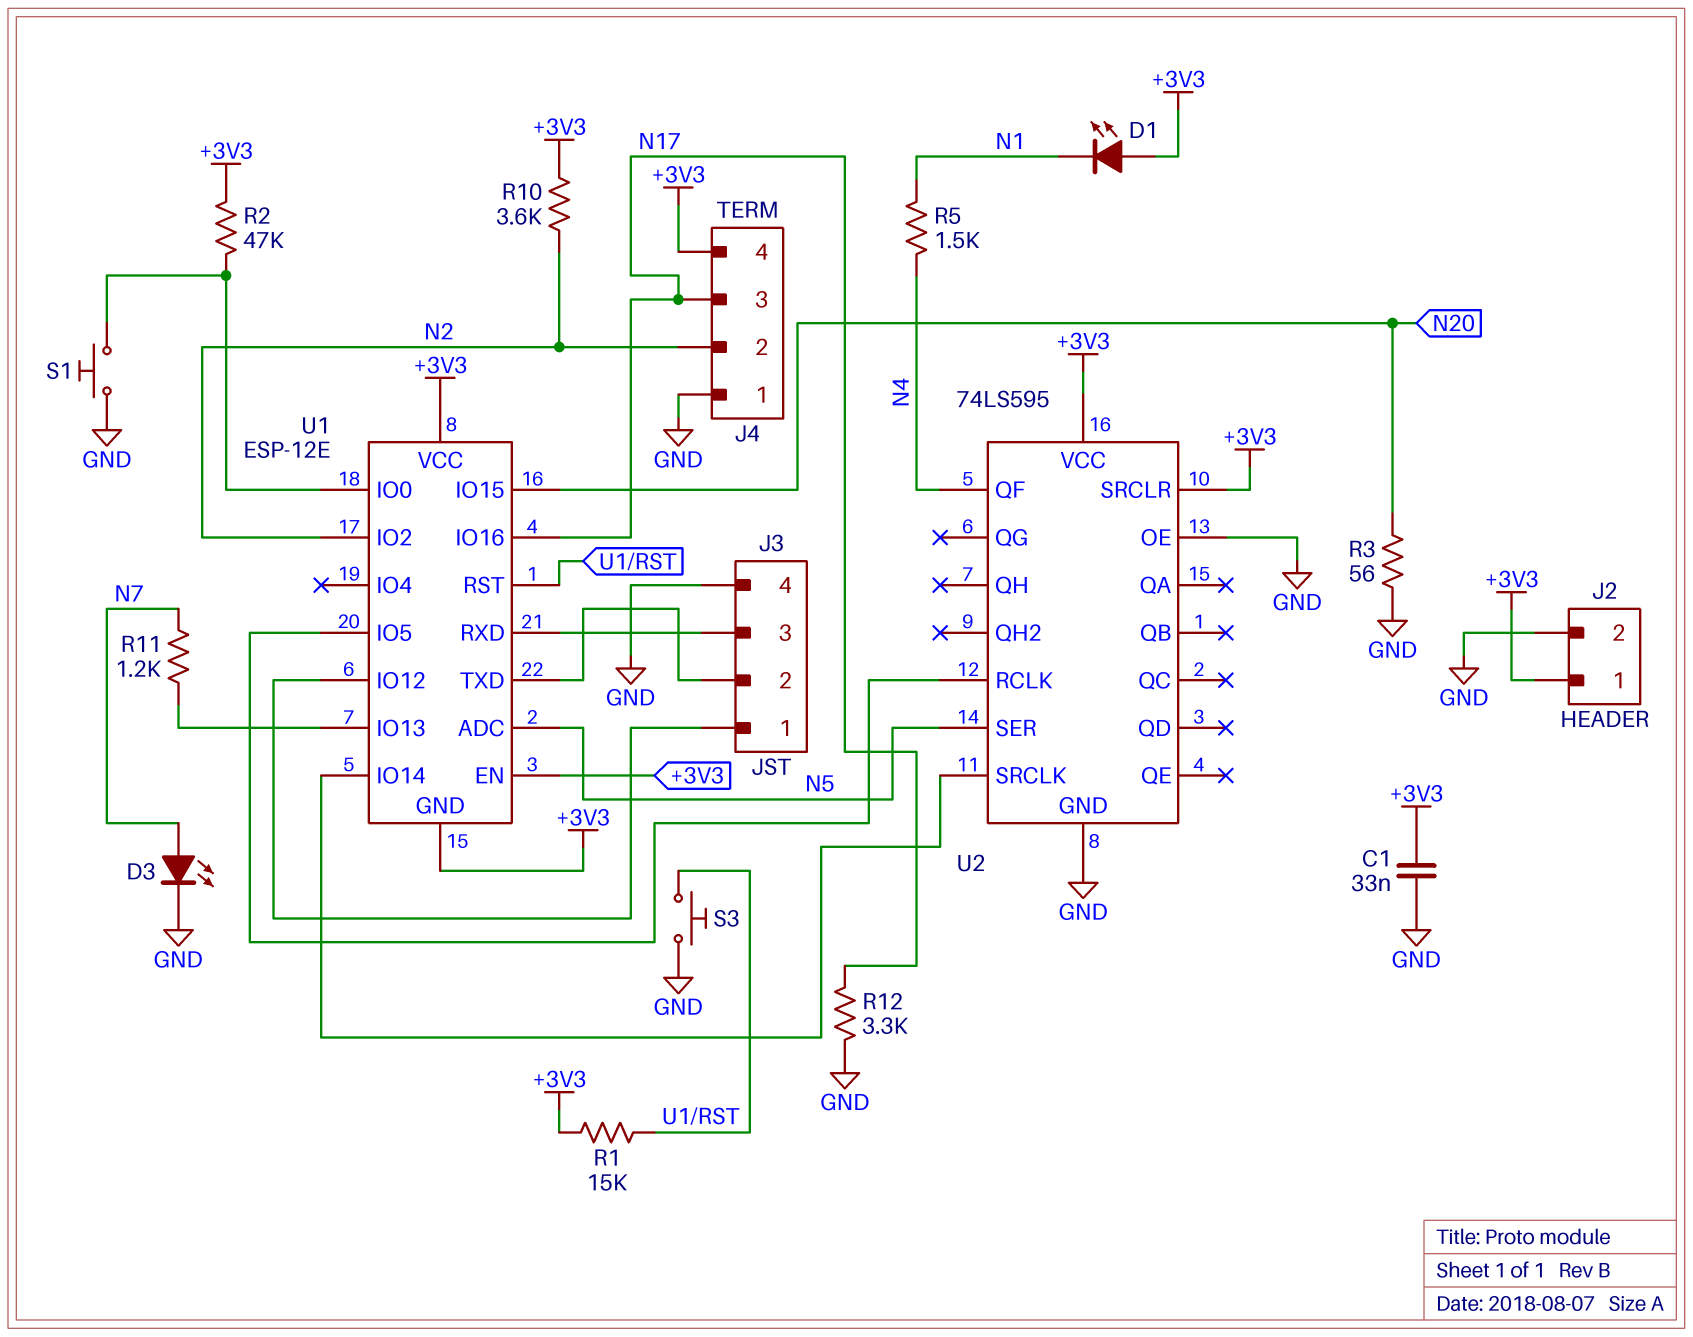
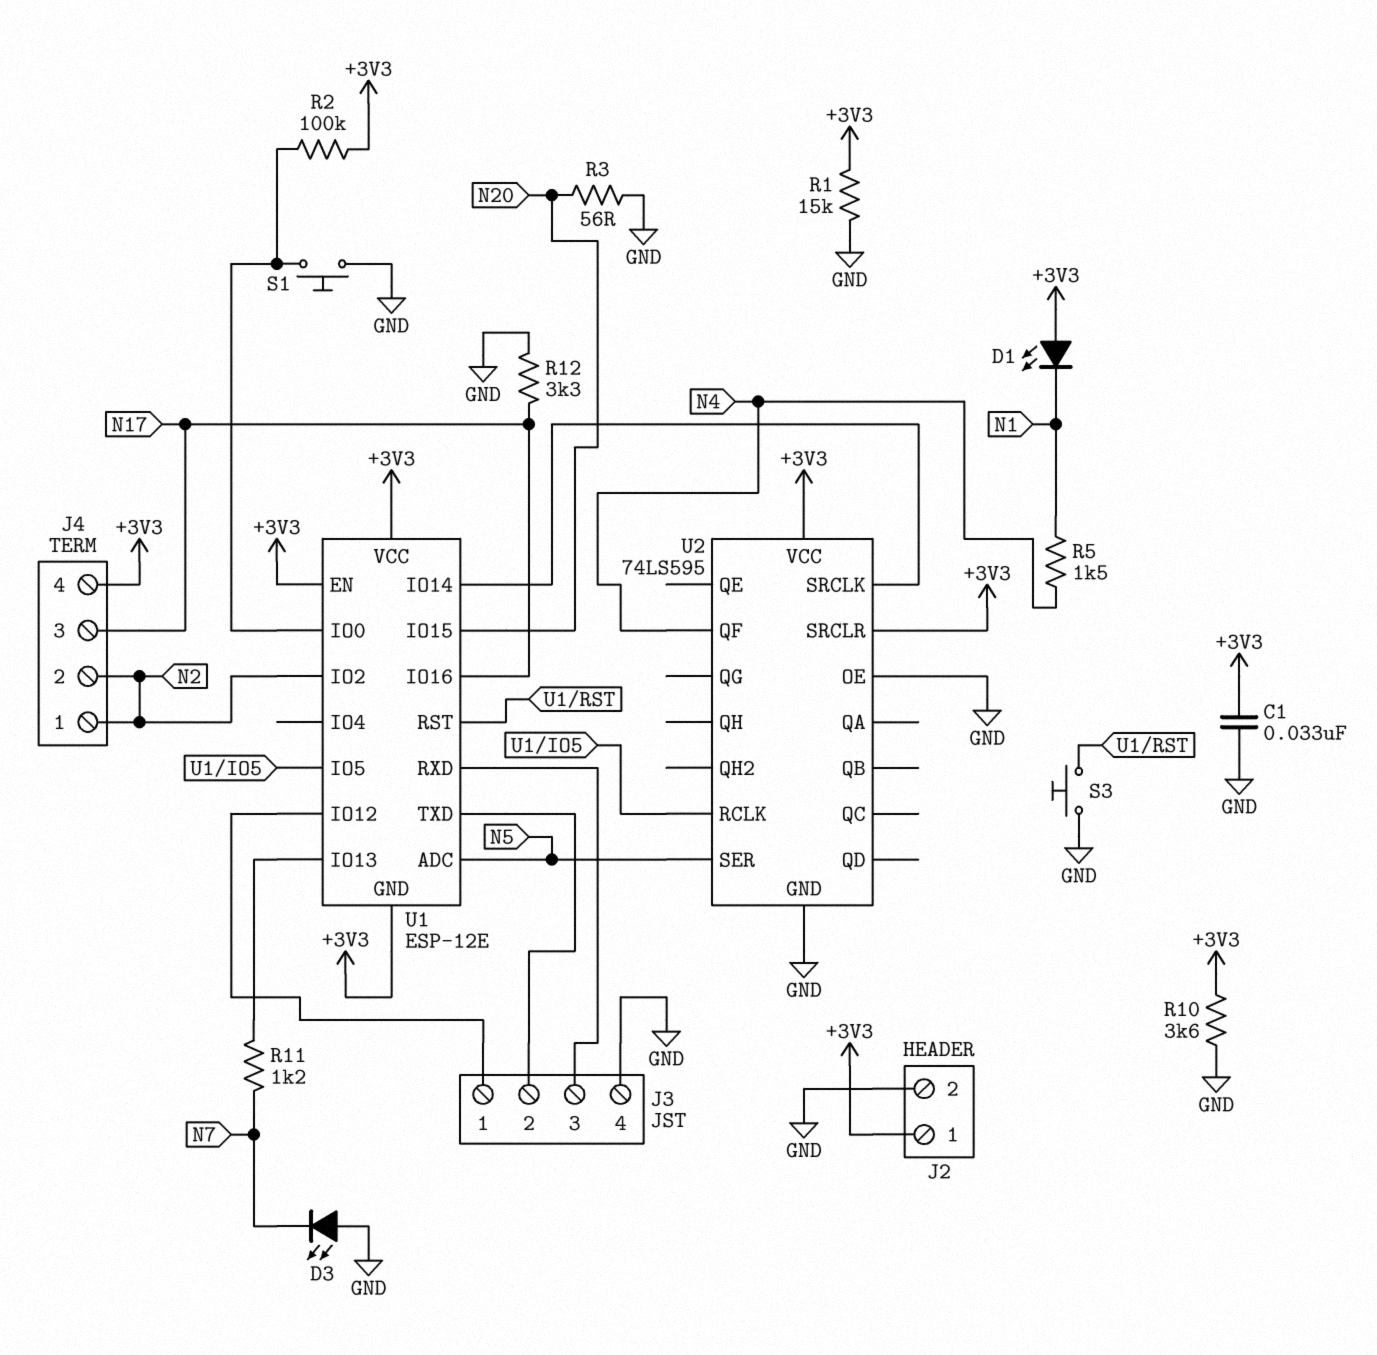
D3: LED (A N7, K GND) -> LED (A GND, K N7)
J4 pin 1: GND -> N2
R1: 15k (+3V3, U1/RST) -> 15k (+3V3, GND)
R2: 47k (+3V3, U1/IO0) -> 100k (+3V3, U1/IO0)
R10: 3.6k (+3V3, N2) -> 3.6k (+3V3, GND)

